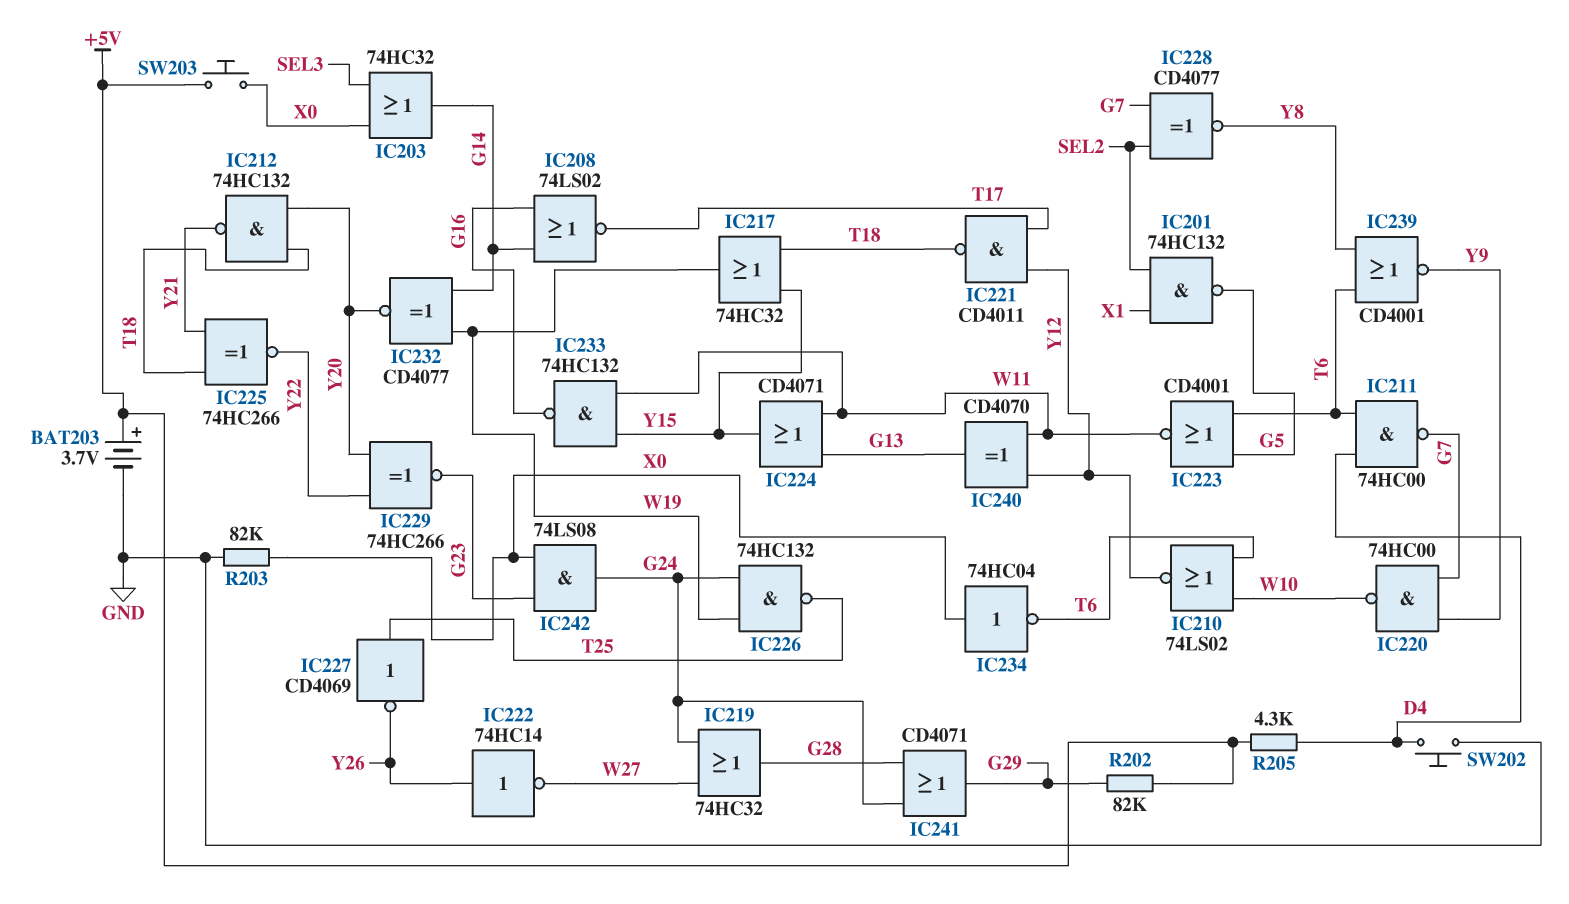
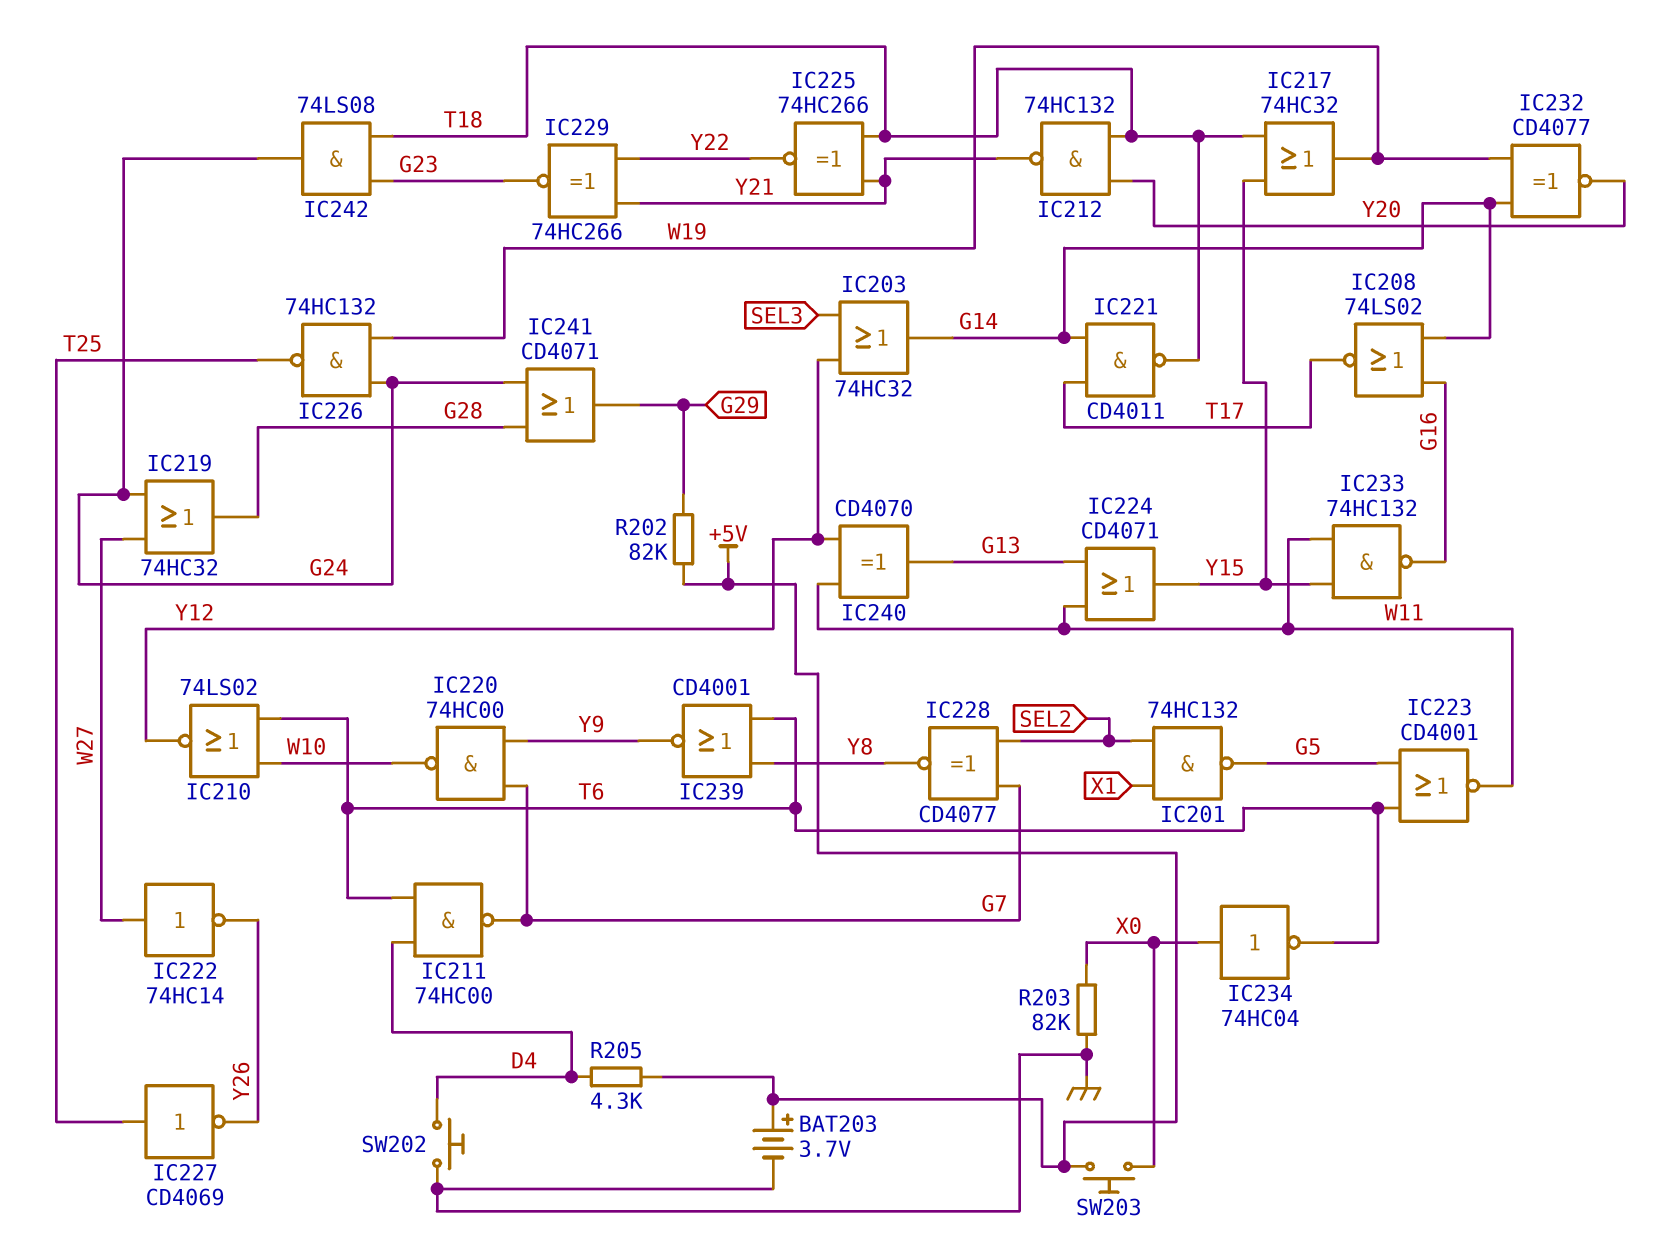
IC203: OR 74HC32 (in SEL3, in X0, out G14) -> OR 74HC32 (in SEL3, in Y12, out G14)
IC221: NAND CD4011 (in T17, in Y12, out T18) -> NAND CD4011 (in G14, in T17, out T18)
IC222: NOT 74HC14 (in Y26, out W27) -> NOT 74HC14 (in W27, out Y26)
IC229: XNOR 74HC266 (in Y20, in Y22, out G23) -> XNOR 74HC266 (in Y21, in Y22, out G23)
IC242: AND 74LS08 (in G23, in X0, out G24) -> AND 74LS08 (in G23, in T18, out G24)

